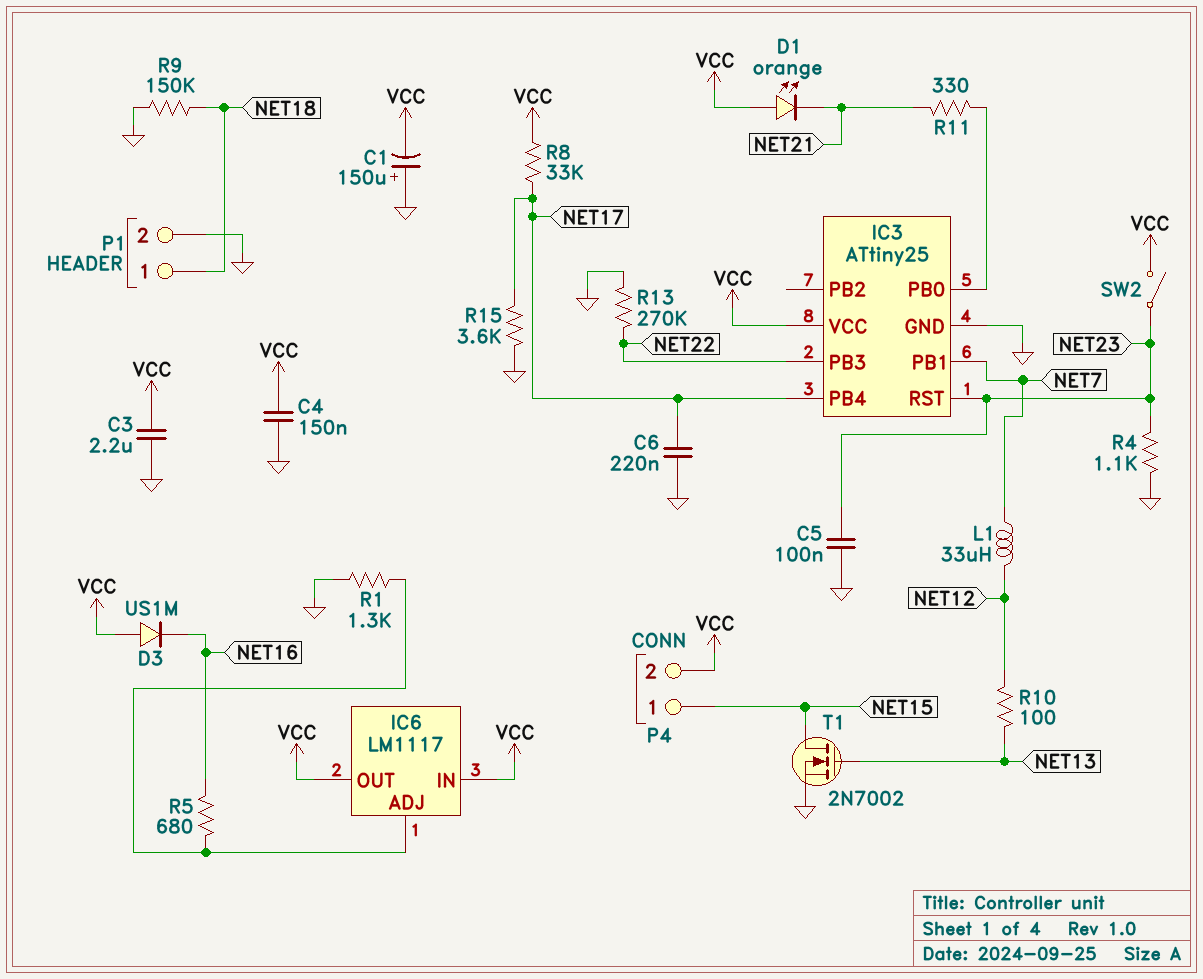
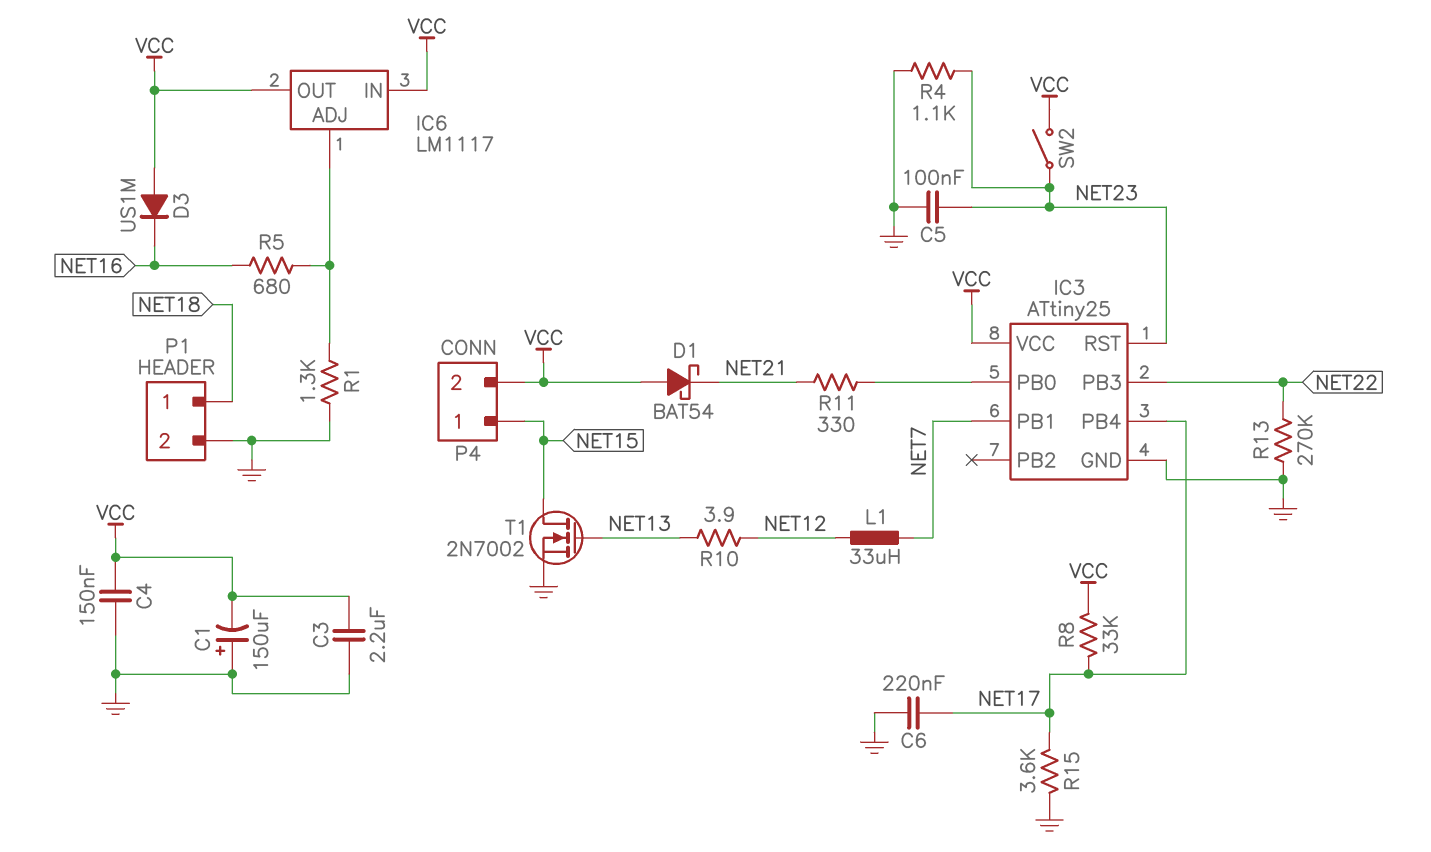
D1: LED orange (A VCC, K NET21) -> schottky BAT54 (A VCC, K NET21)
R9: 150k (GND, NET18) -> none
R10: 100 (NET12, NET13) -> 3.9 (NET12, NET13)

